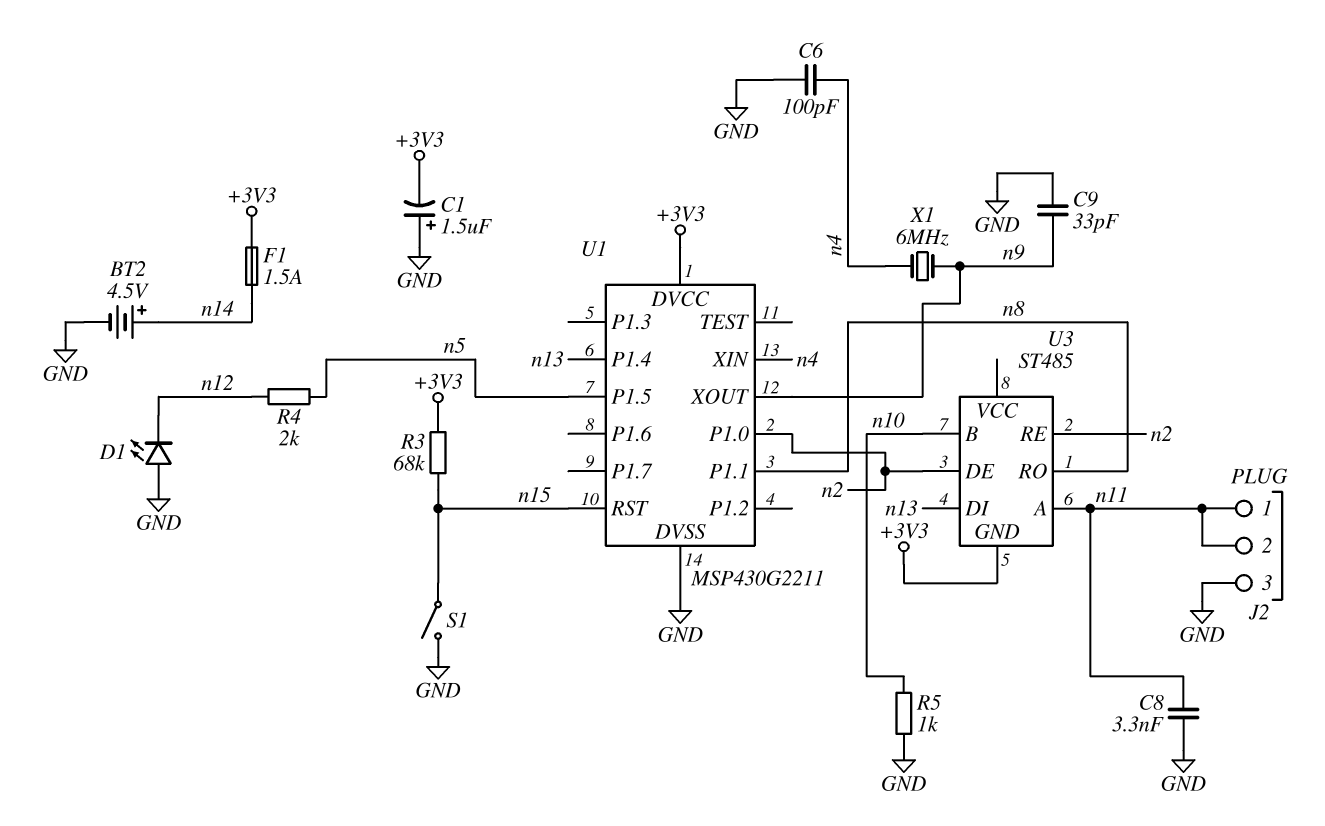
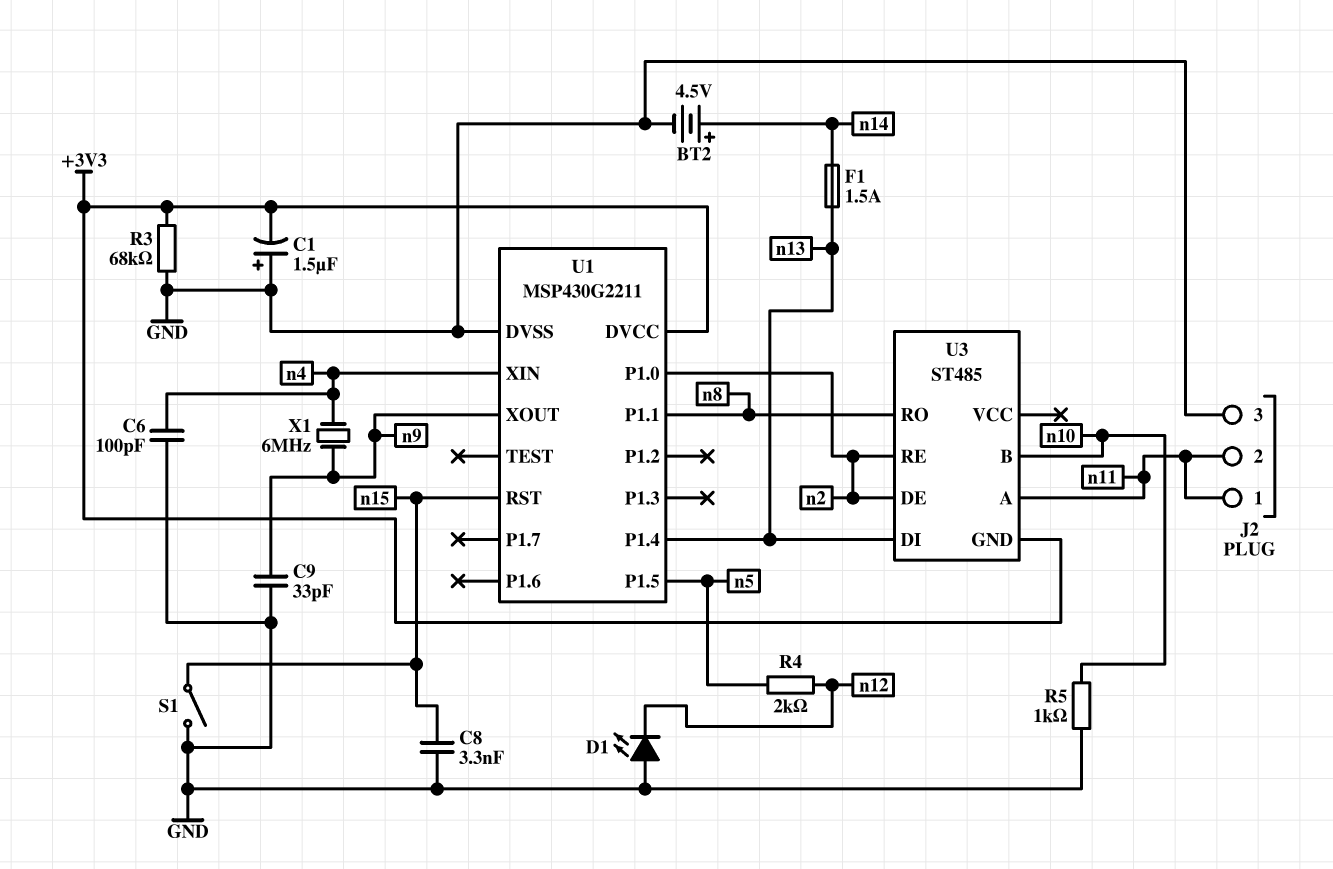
C8: 3.3nF (GND, n11) -> 3.3nF (GND, n15)
F1: 1.5A (+3V3, n14) -> 1.5A (n13, n14)
R3: 68k (+3V3, n15) -> 68k (+3V3, GND)

